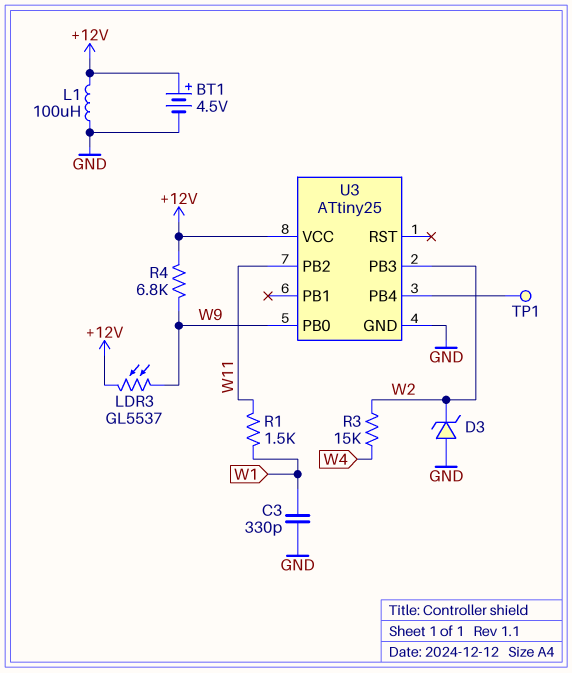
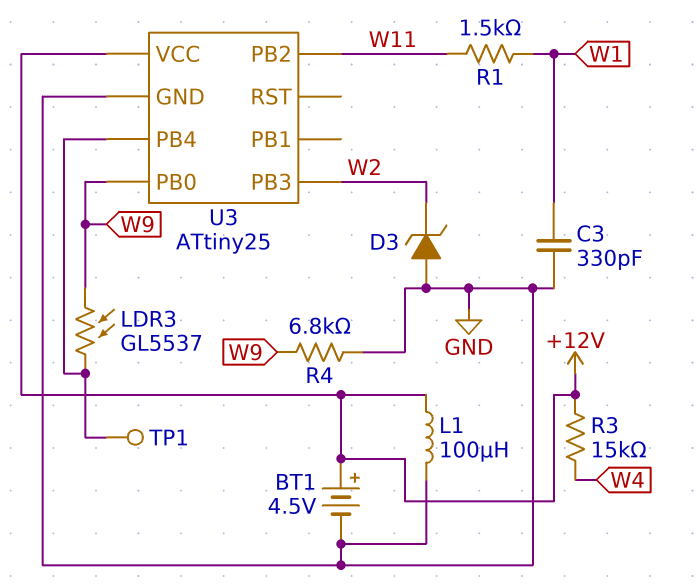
LDR3: GL5537 (+12V, W9) -> GL5537 (U3/PB4, W9)
R3: 15k (W2, W4) -> 15k (+12V, W4)
R4: 6.8k (+12V, W9) -> 6.8k (GND, W9)

